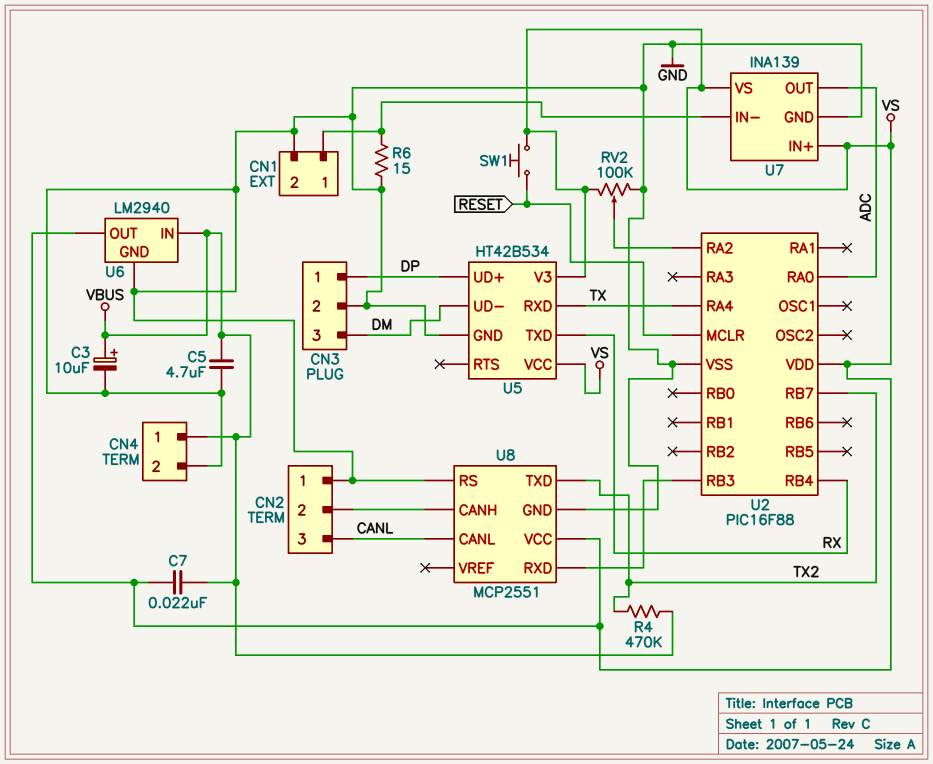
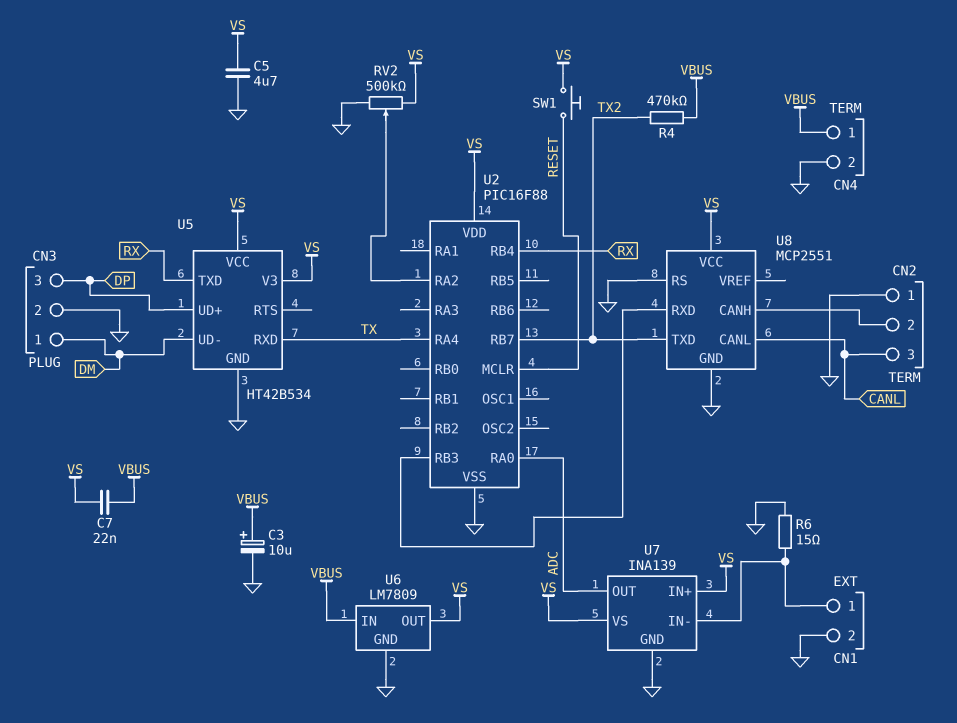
C5: 4.7uF (GND, VBUS) -> 4.7uF (GND, VS)
CN3 pin 1: DP -> DM
CN3 pin 3: DM -> DP
RV2: 100k (GND, VS, wiper U2/RA2) -> 500k (GND, VS, wiper U2/RA2)
U6: LM2940 -> LM7809

